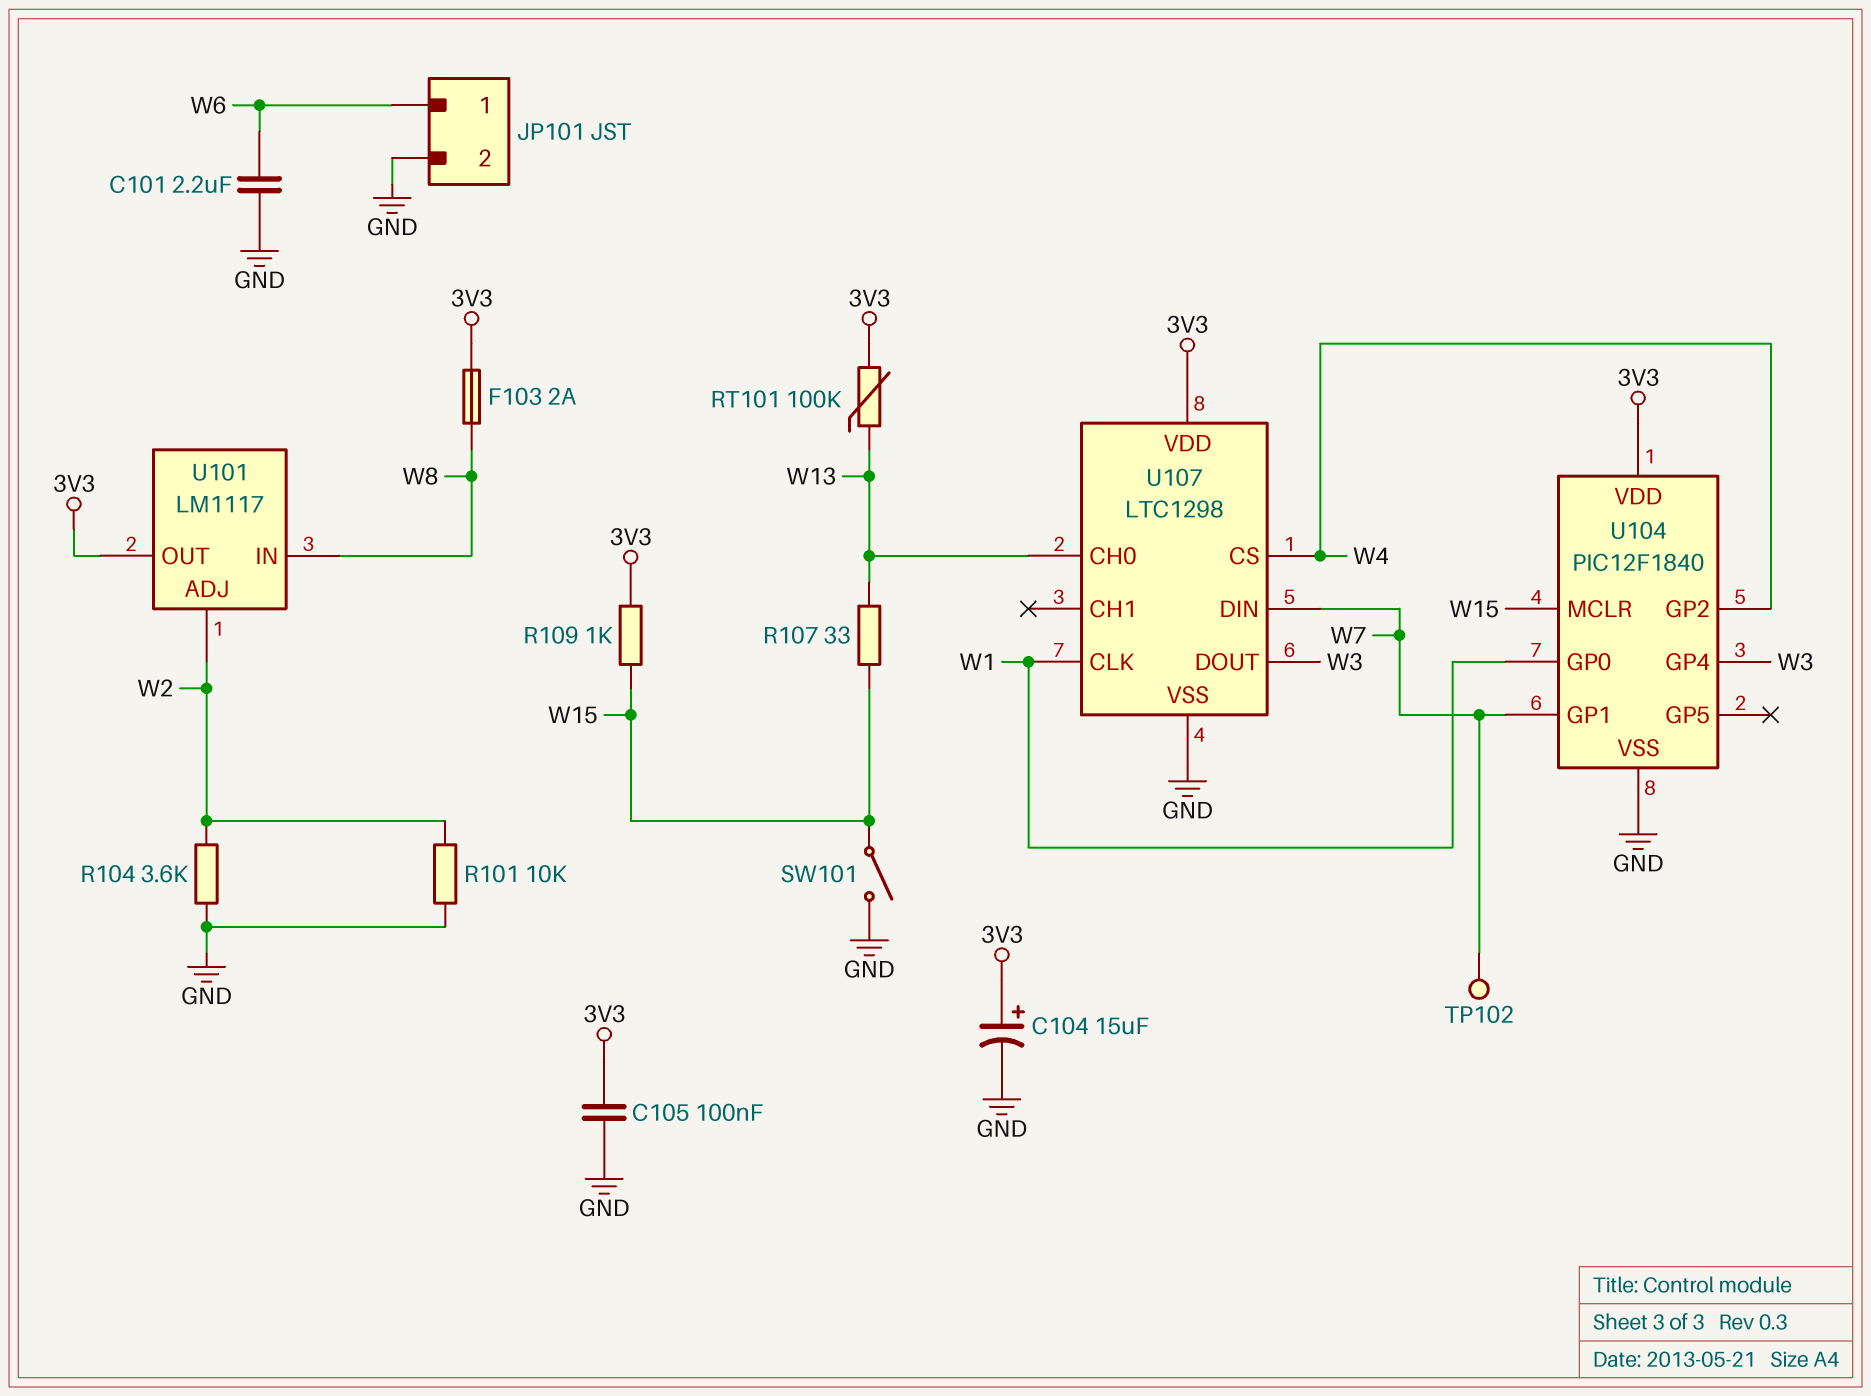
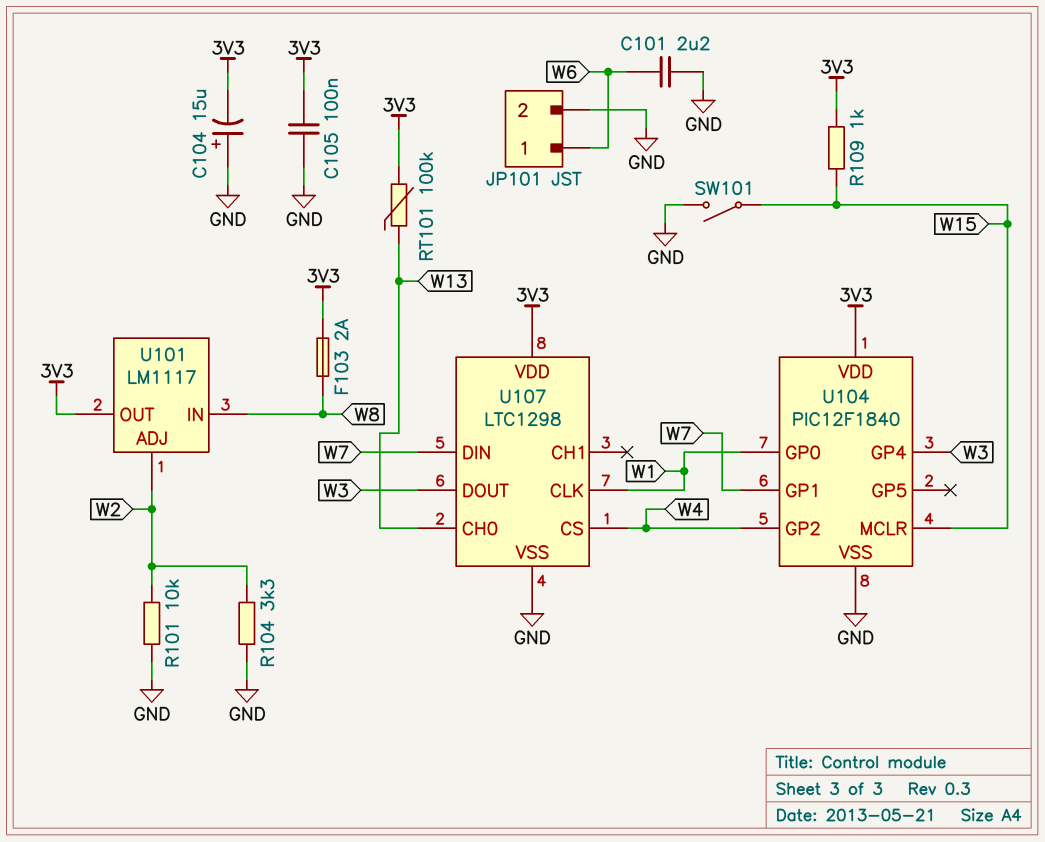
C104: 15uF (plus 3V3, minus GND) -> 15uF (plus GND, minus 3V3)
R104: 3.6k (GND, W2) -> 3.3k (GND, W2)
R107: 33 (W13, W15) -> none
TP102: test point (W7) -> none

